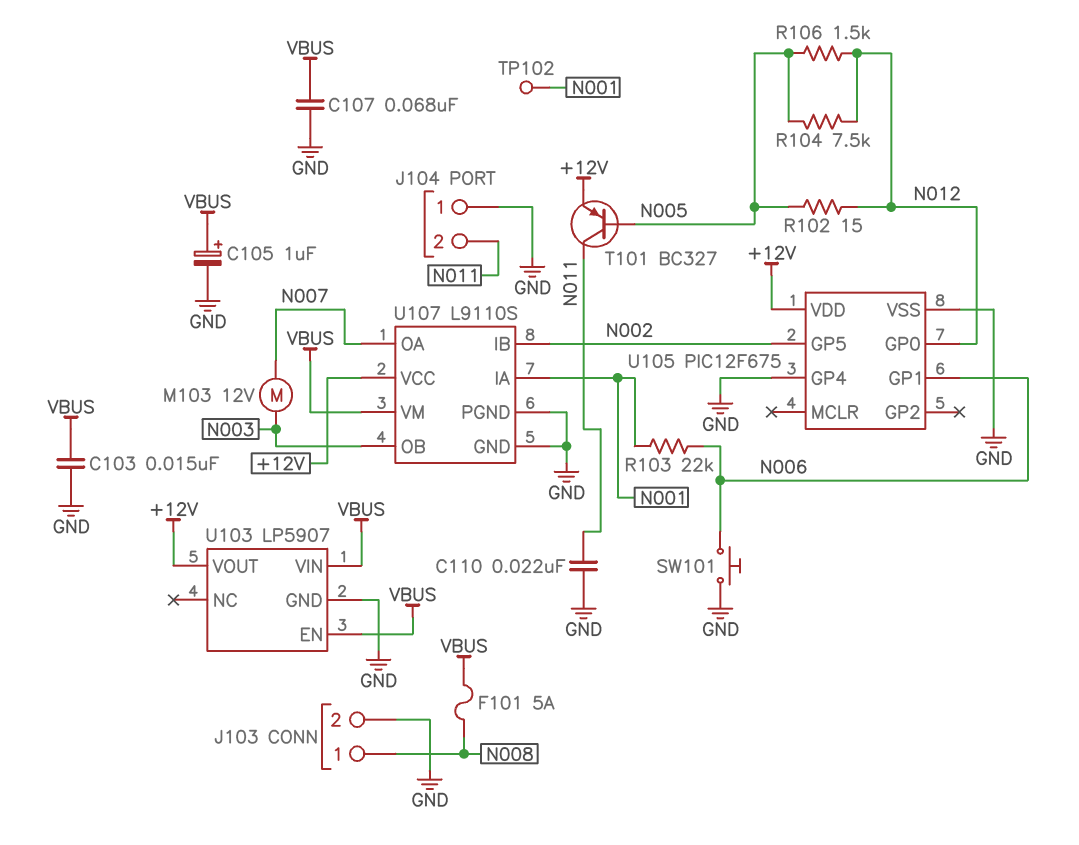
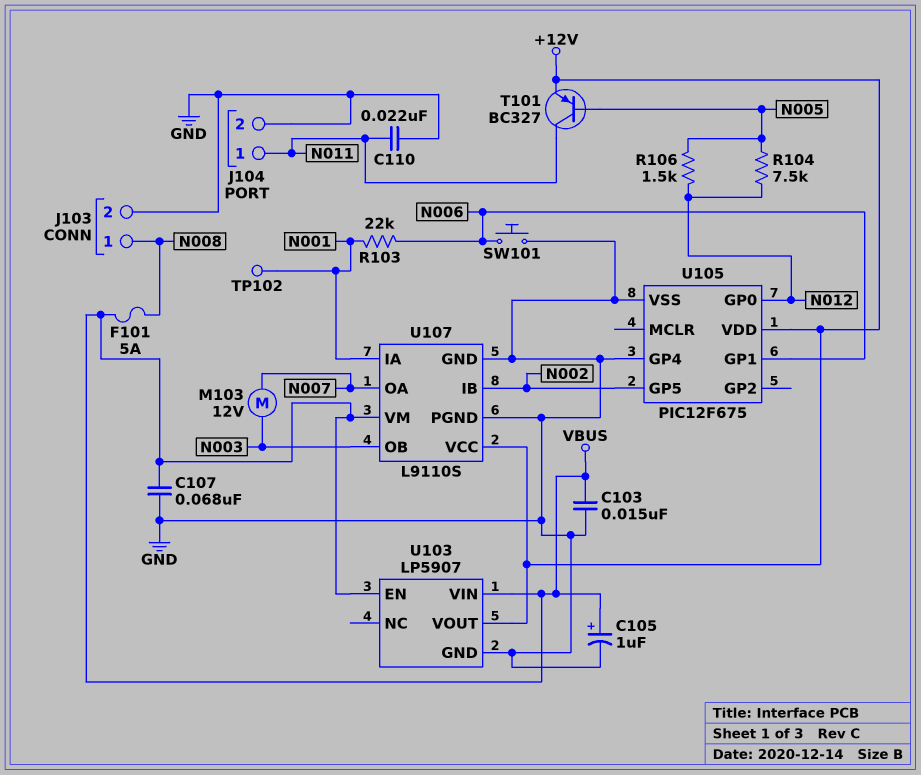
J104 pin 1: GND -> N011
J104 pin 2: N011 -> GND
R102: 15 (N005, N012) -> none

